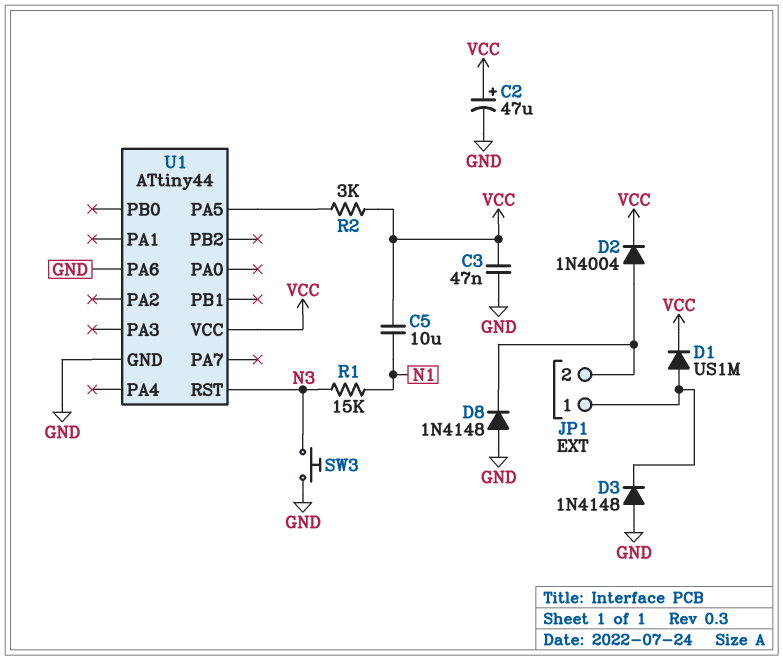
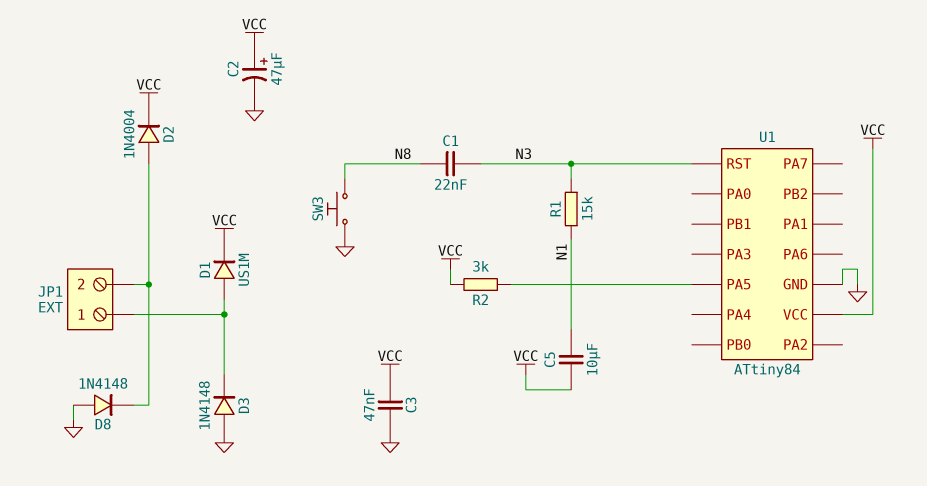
C1: none -> 22nF (N3, N8)
SW3: button (GND, N3) -> button (GND, N8)
U1: ATtiny44 -> ATtiny84
U1 pin PA6: GND -> none

